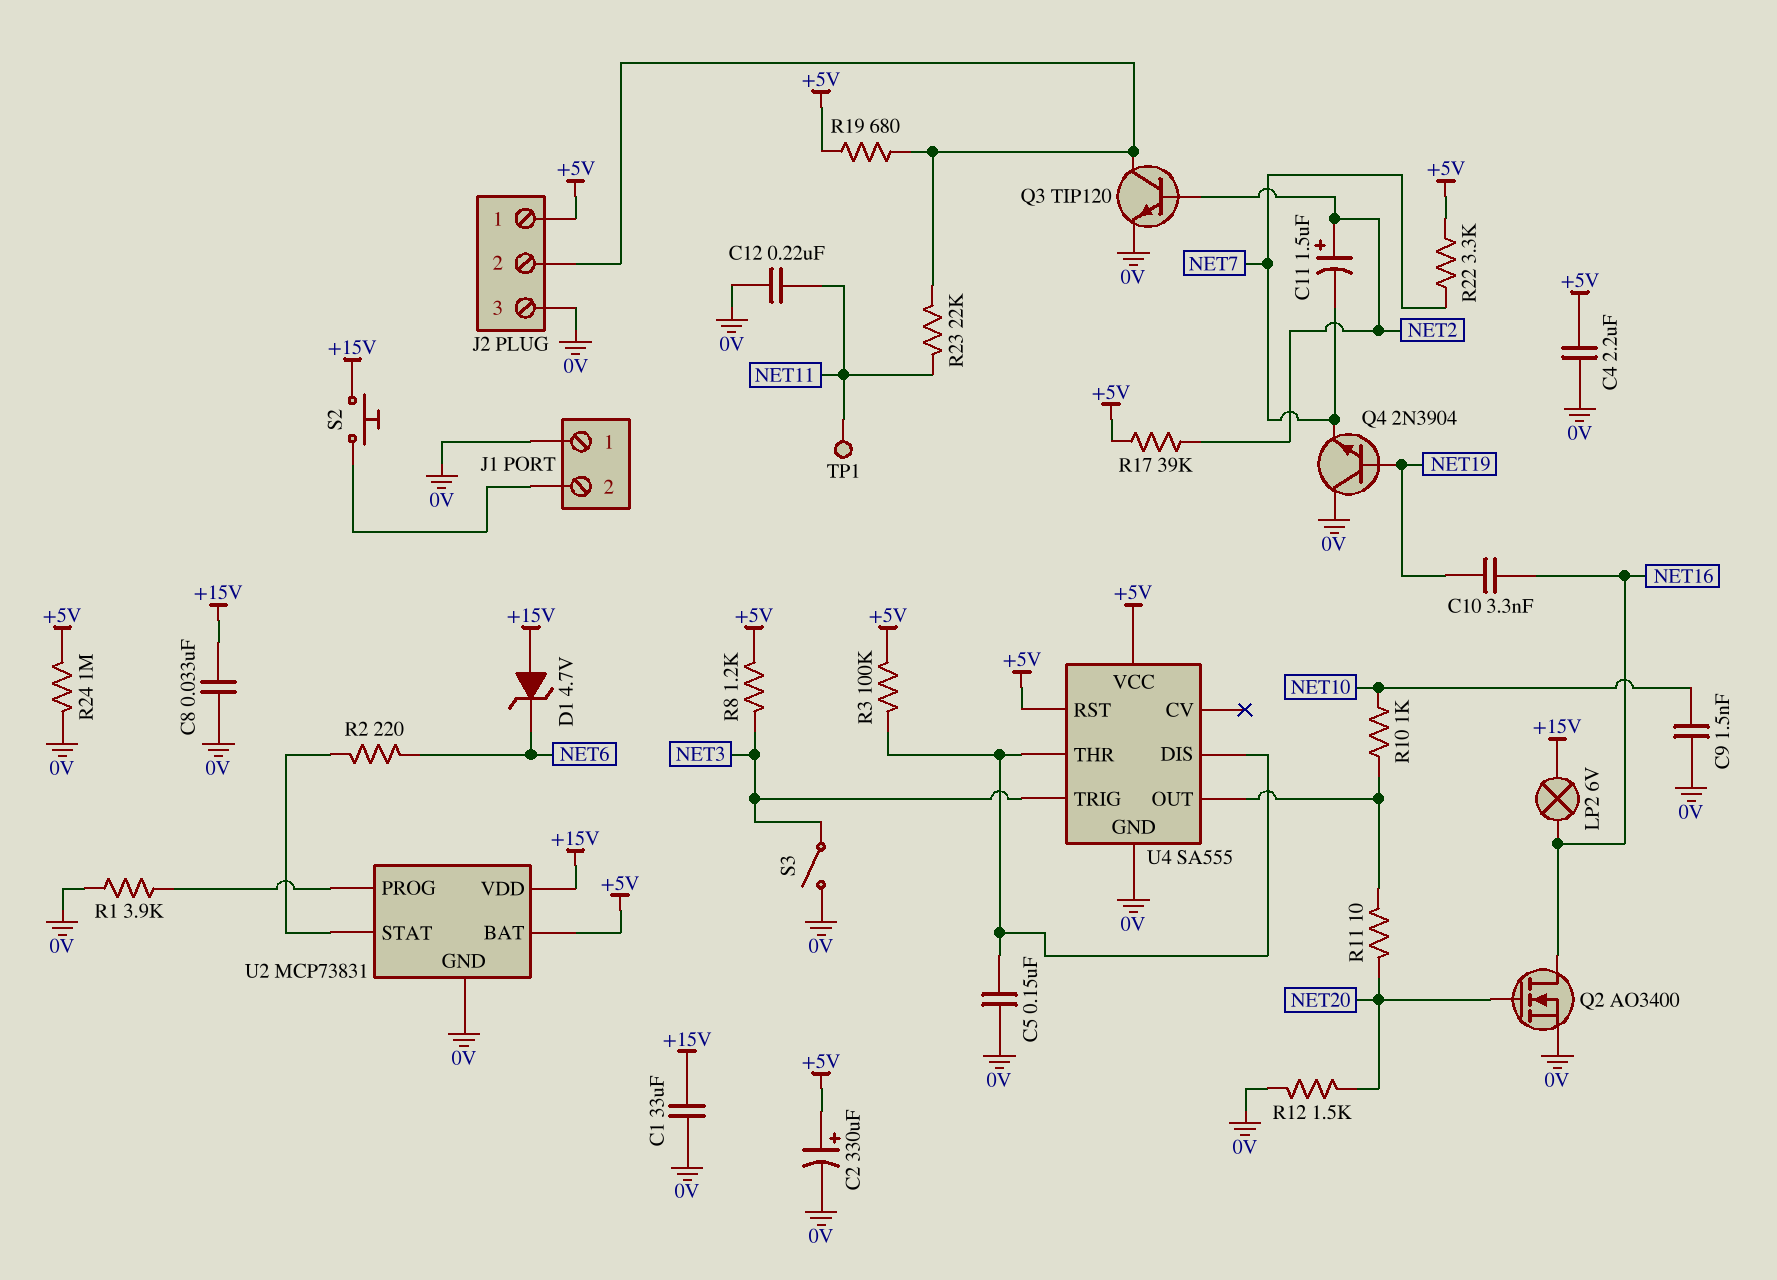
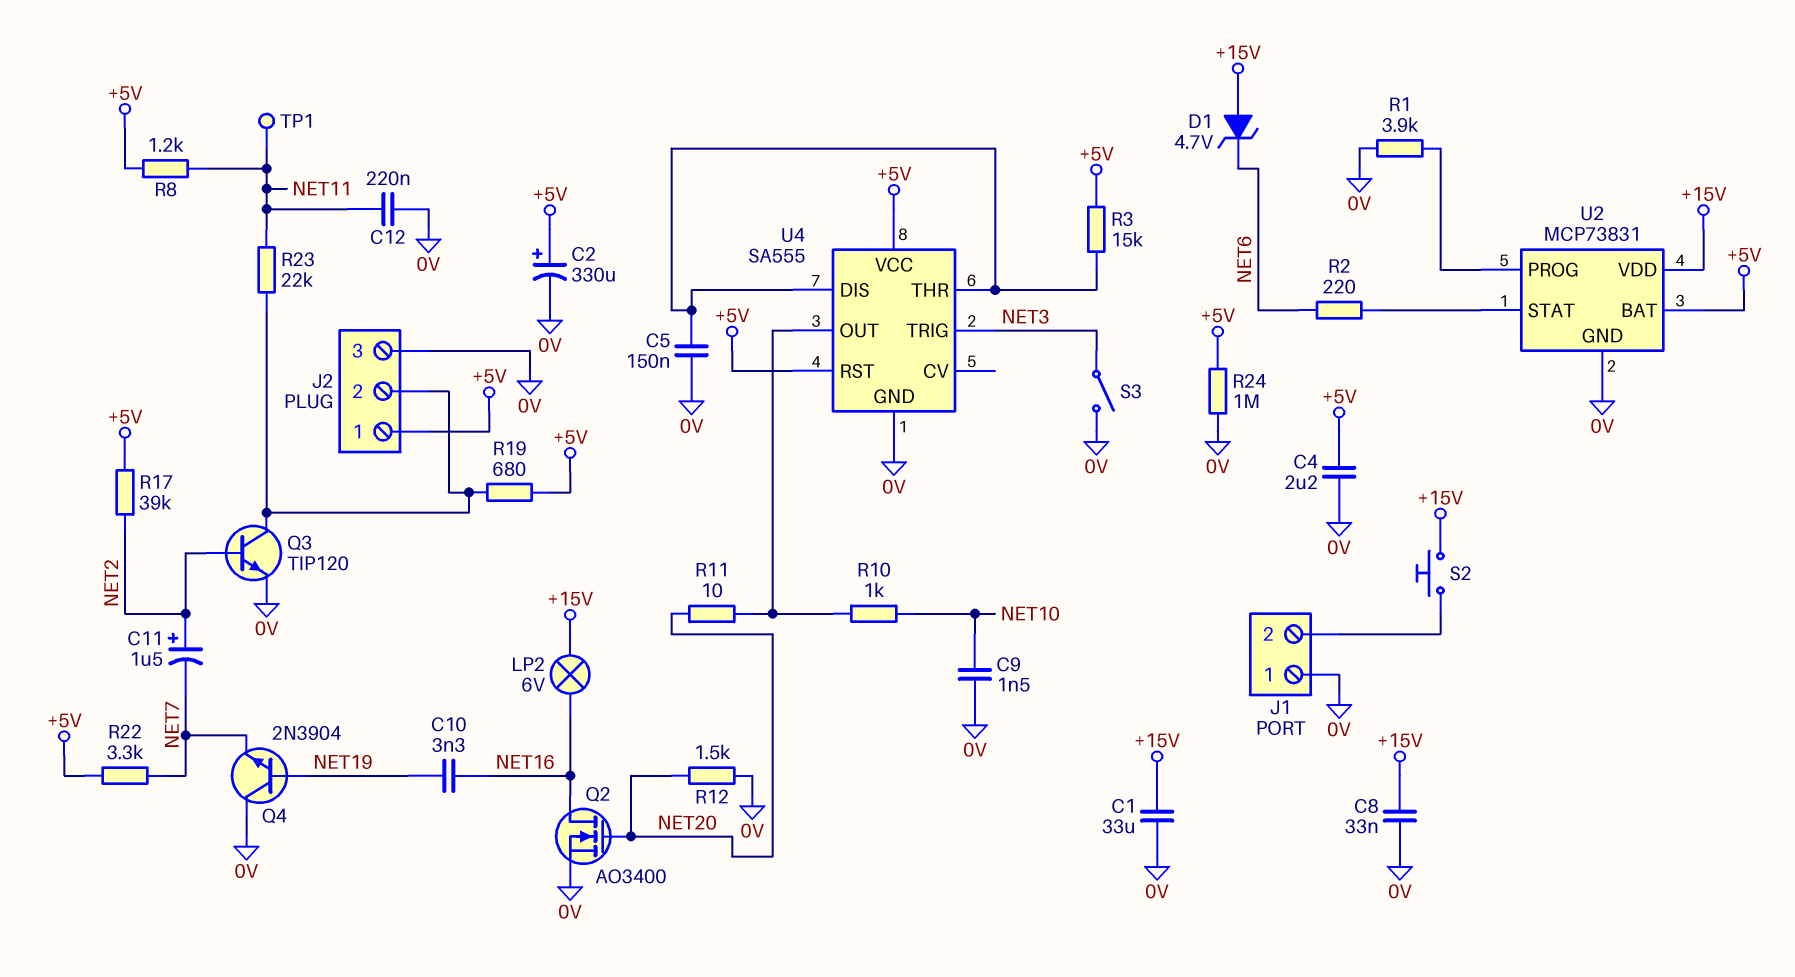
R3: 100k (+5V, U4/DIS) -> 15k (+5V, U4/DIS)
R8: 1.2k (+5V, NET3) -> 1.2k (+5V, NET11)

